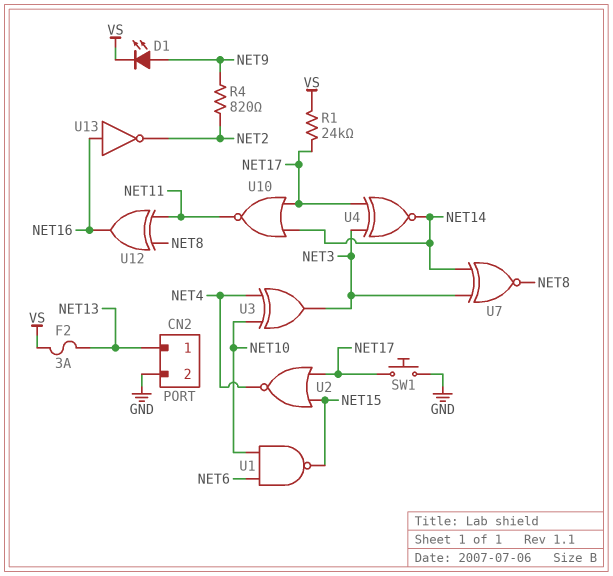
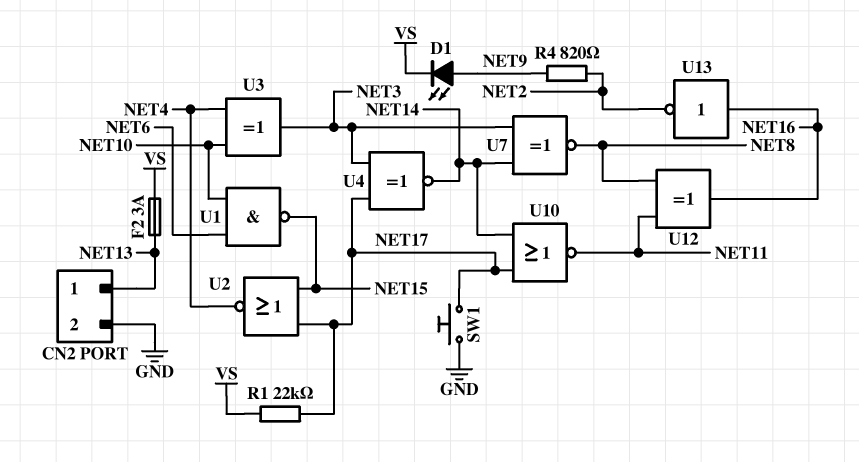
R1: 24k (NET17, VS) -> 22k (NET17, VS)

